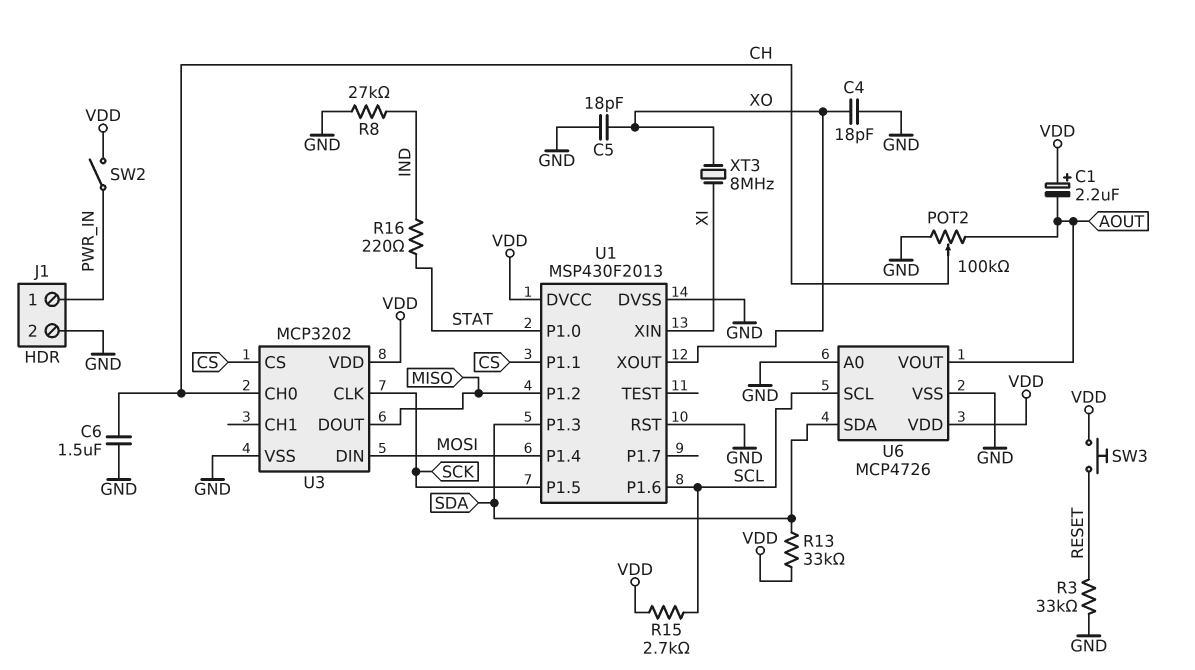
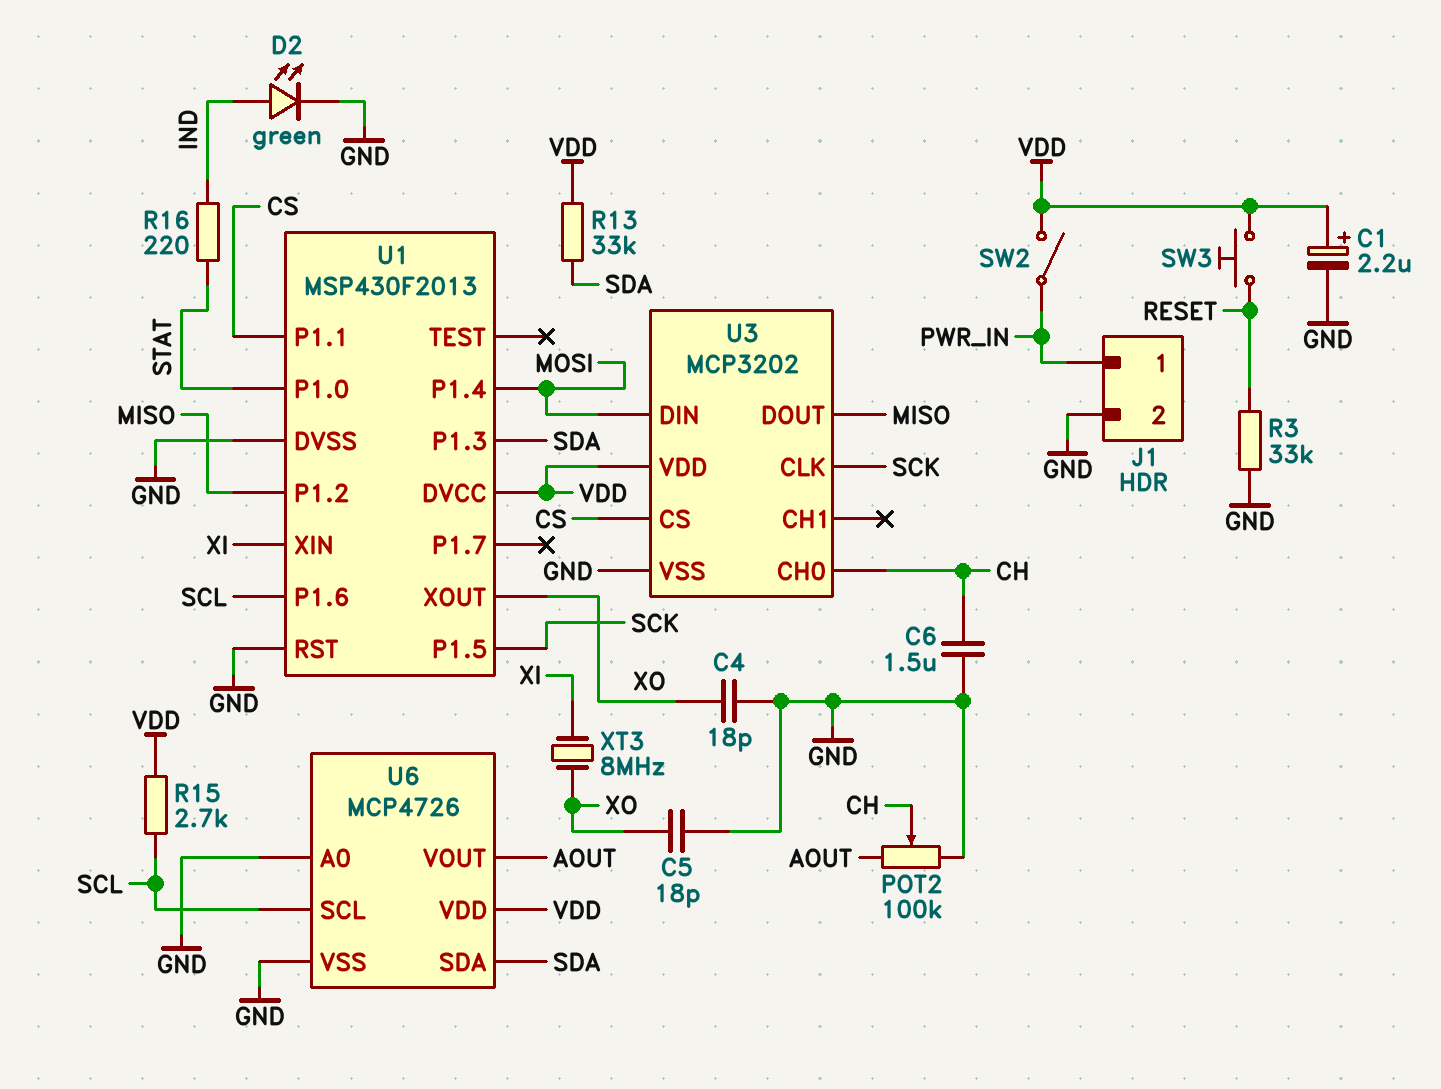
C1: 2.2uF (plus VDD, minus AOUT) -> 2.2uF (plus VDD, minus GND)
D2: none -> LED green (A IND, K GND)
R8: 27k (GND, IND) -> none

